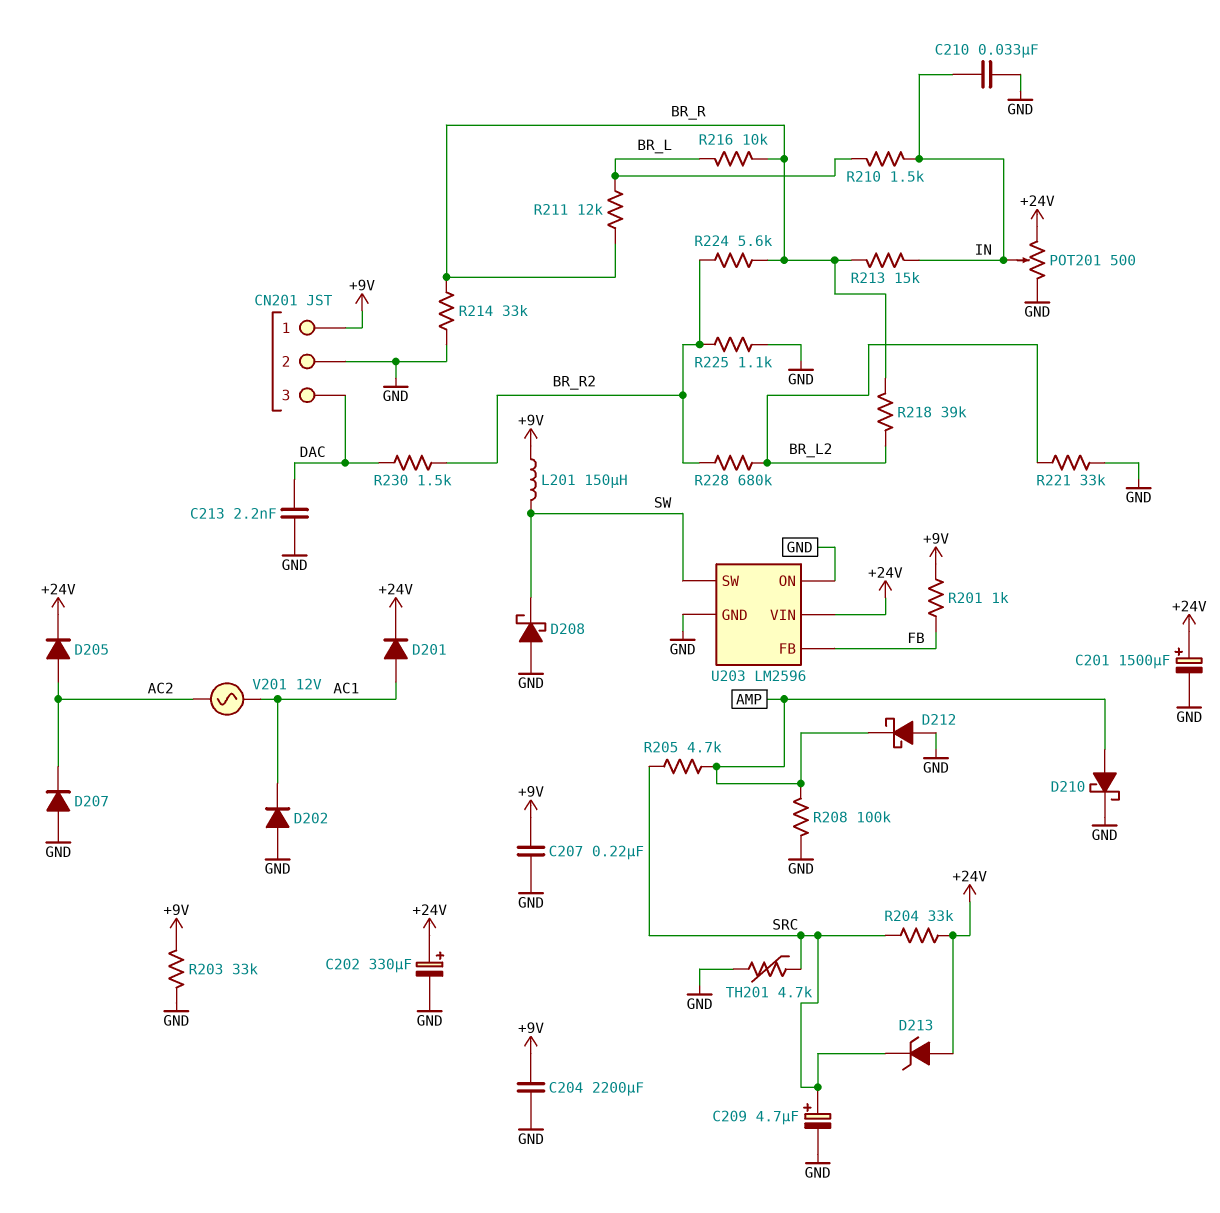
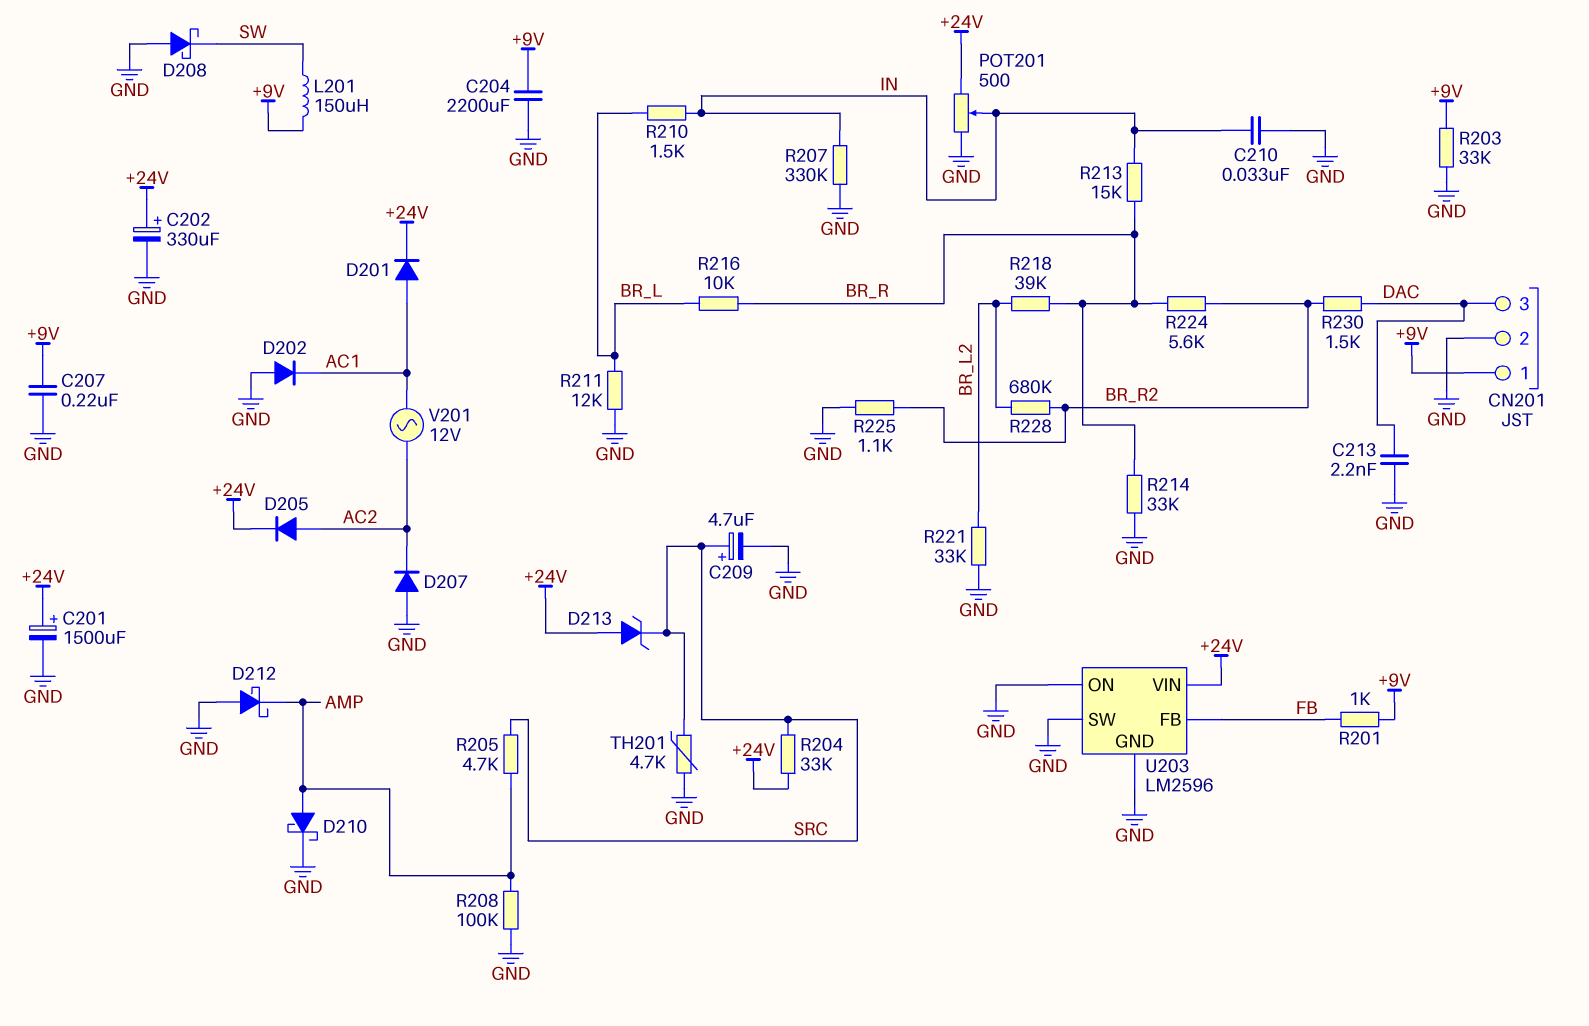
R207: none -> 330k (GND, IN)
R211: 12k (BR_L, BR_R) -> 12k (BR_L, GND)
U203 pin SW: SW -> GND

